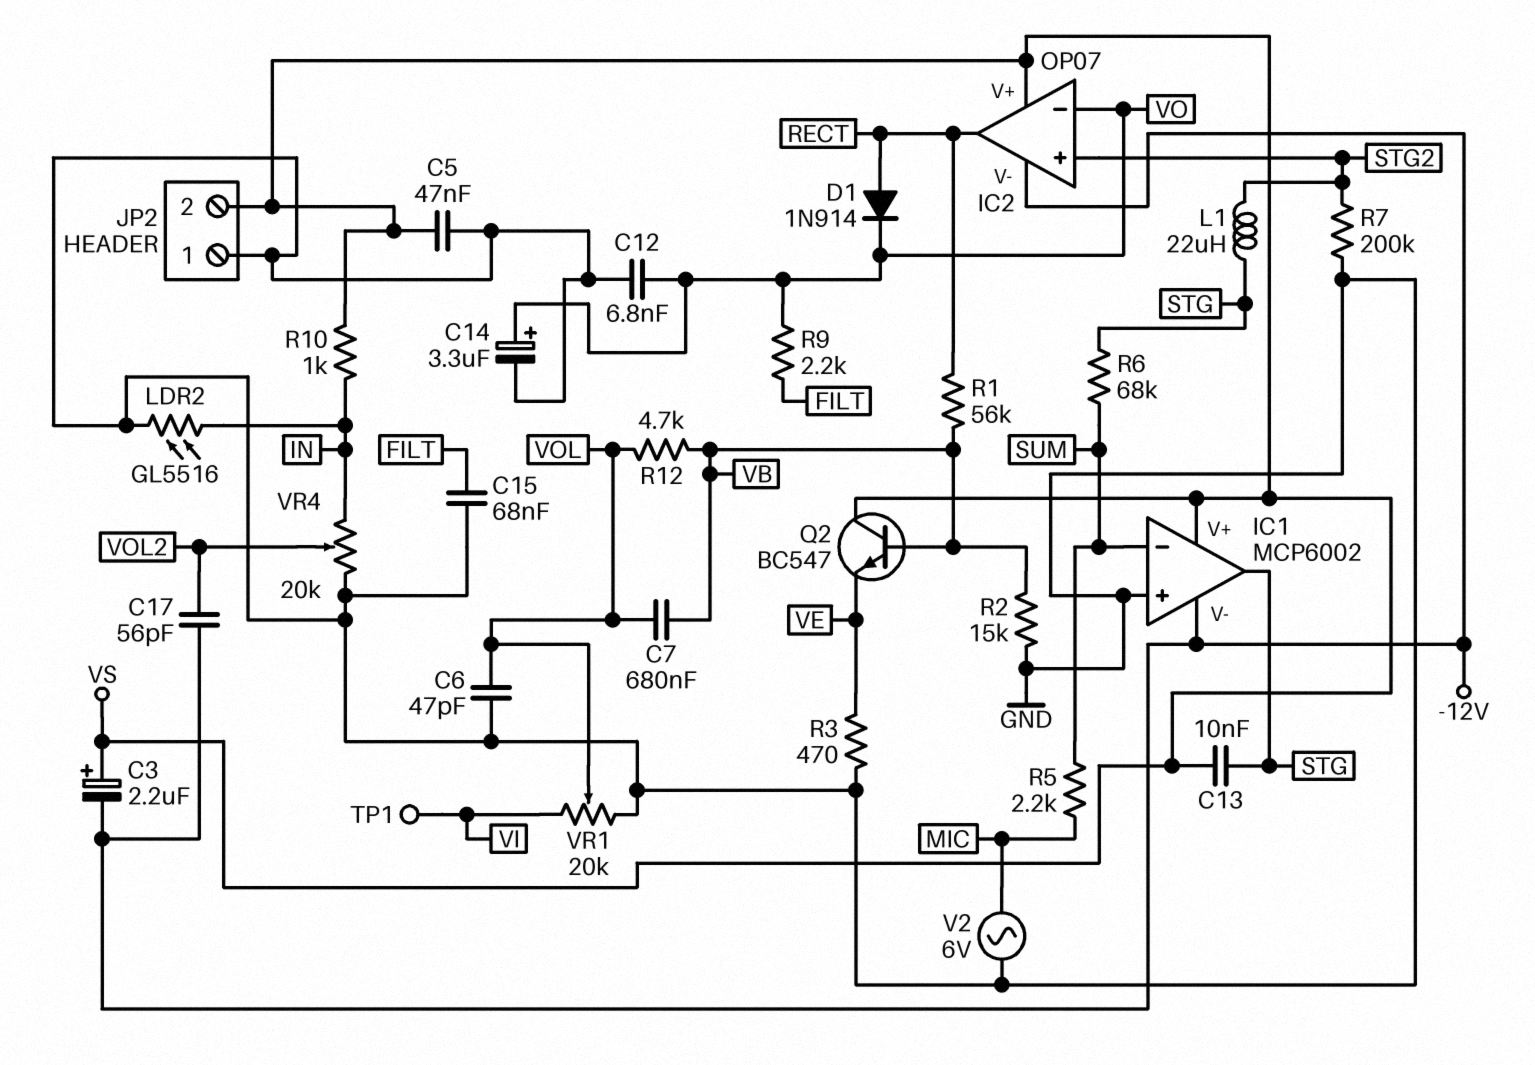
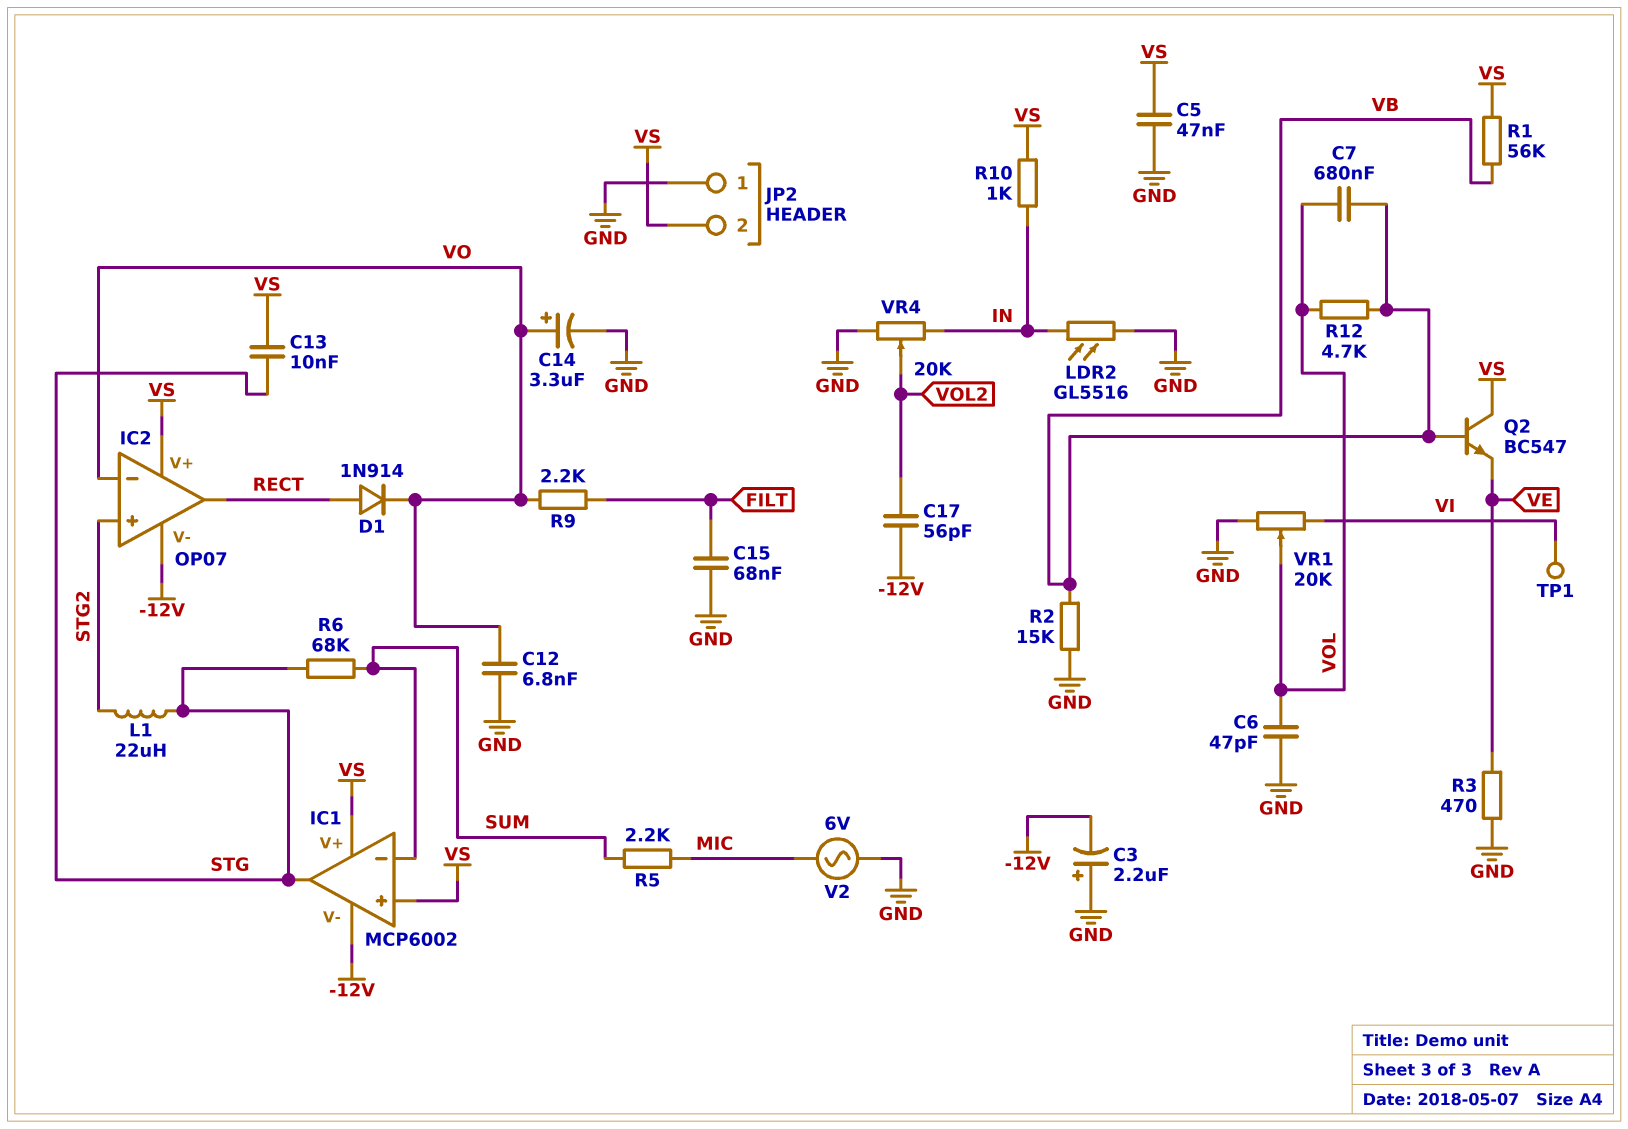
C3: 2.2uF (plus VS, minus -12V) -> 2.2uF (plus GND, minus -12V)
IC1 pin in+: GND -> VS
R1: 56k (RECT, VB) -> 56k (VB, VS)
R7: 200k (GND, STG2) -> none

